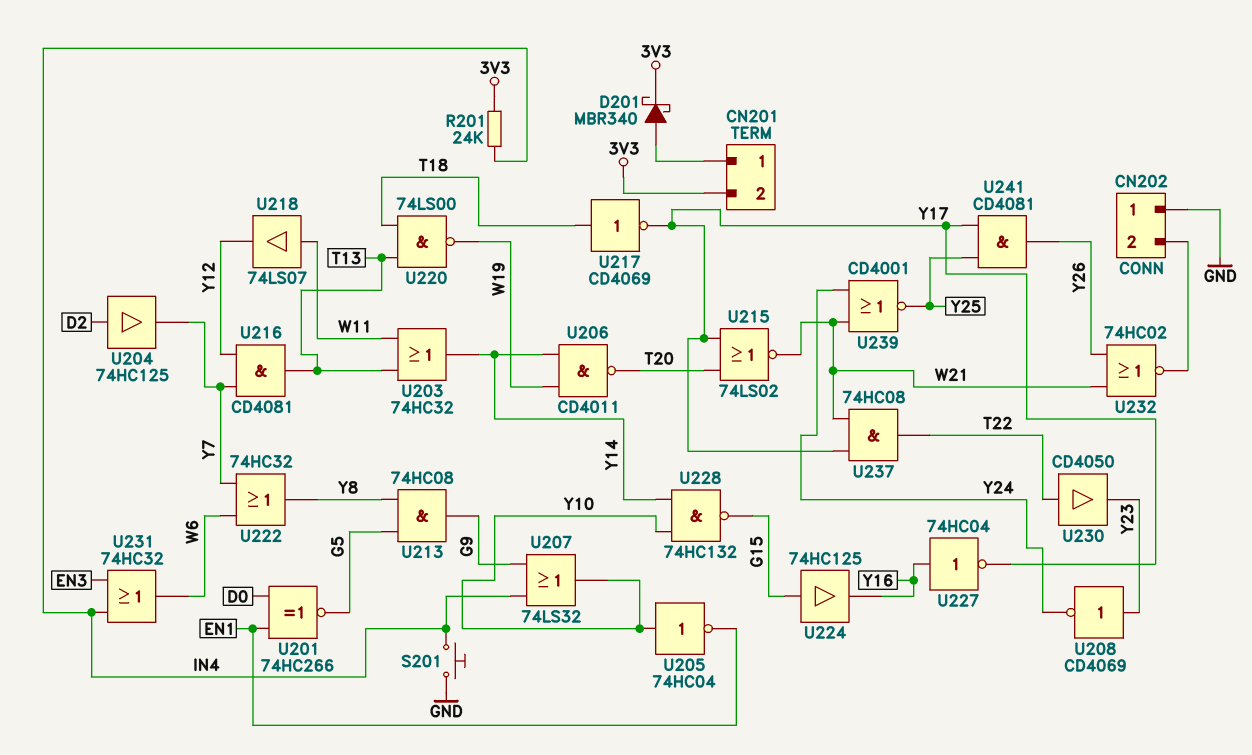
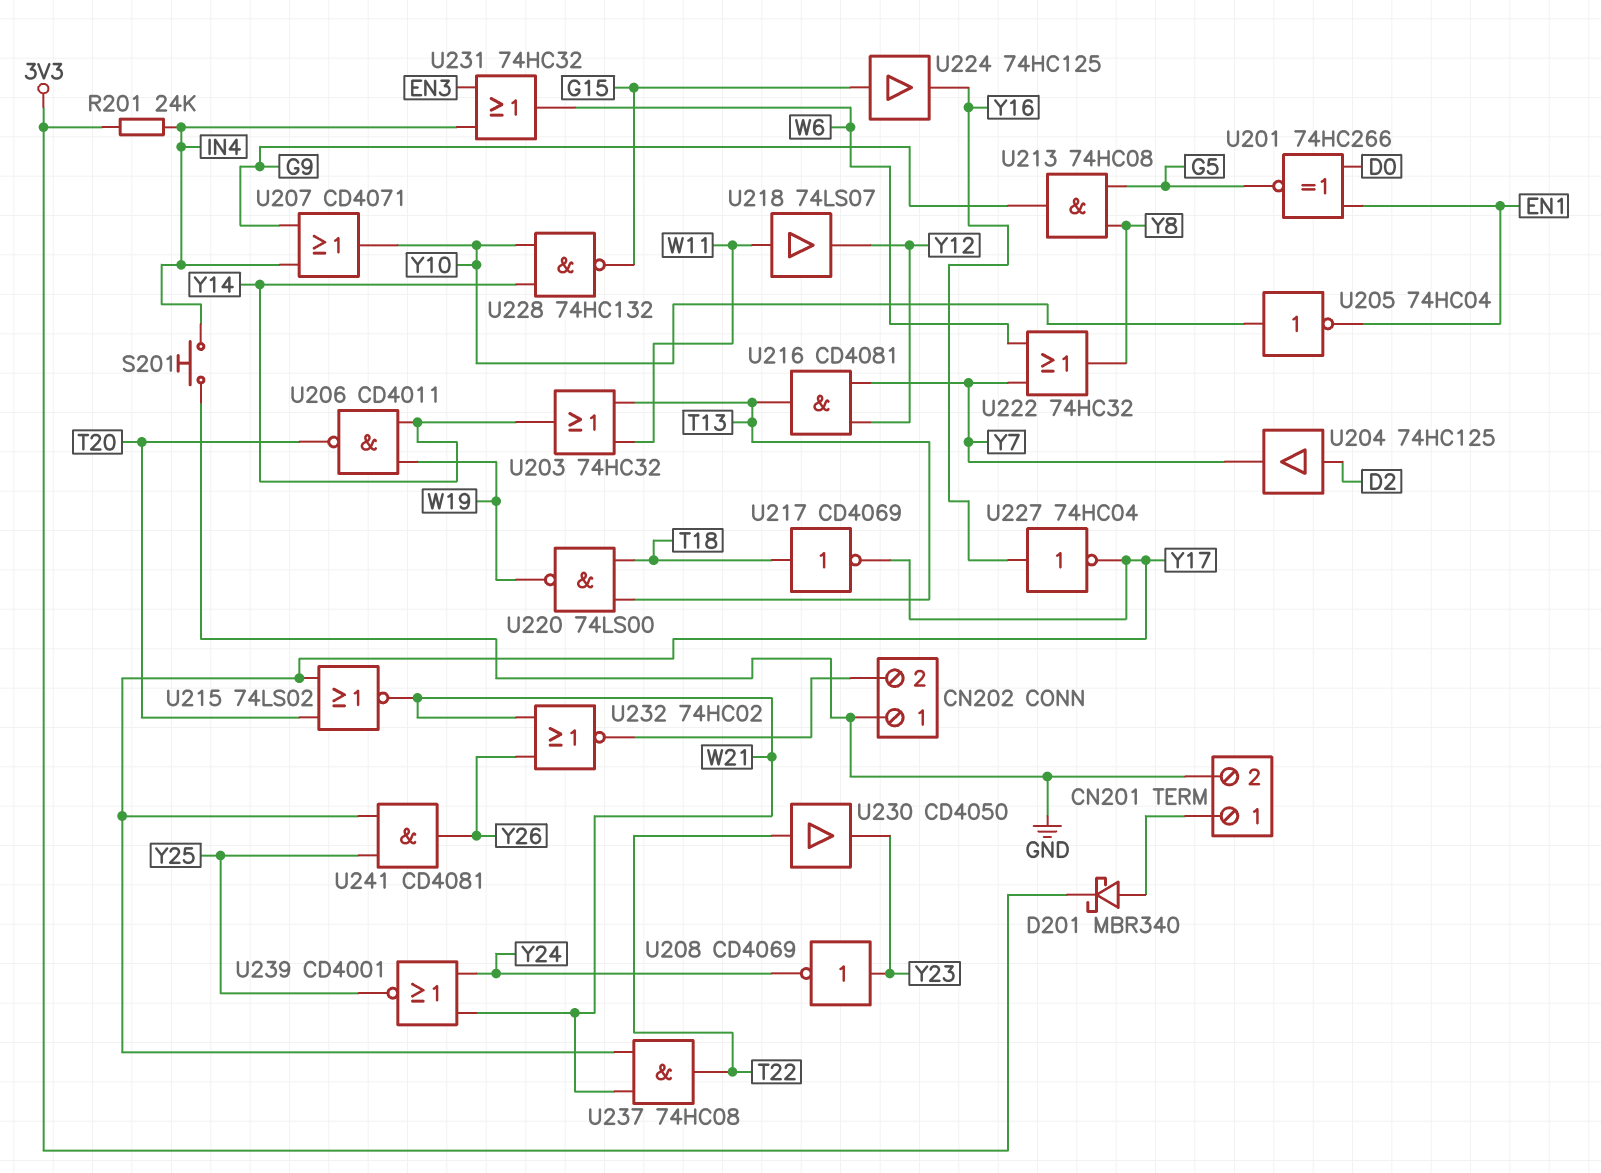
CN201 pin 2: 3V3 -> GND
U207: OR 74LS32 (in G9, in IN4, out Y10) -> OR CD4071 (in G9, in IN4, out Y10)

